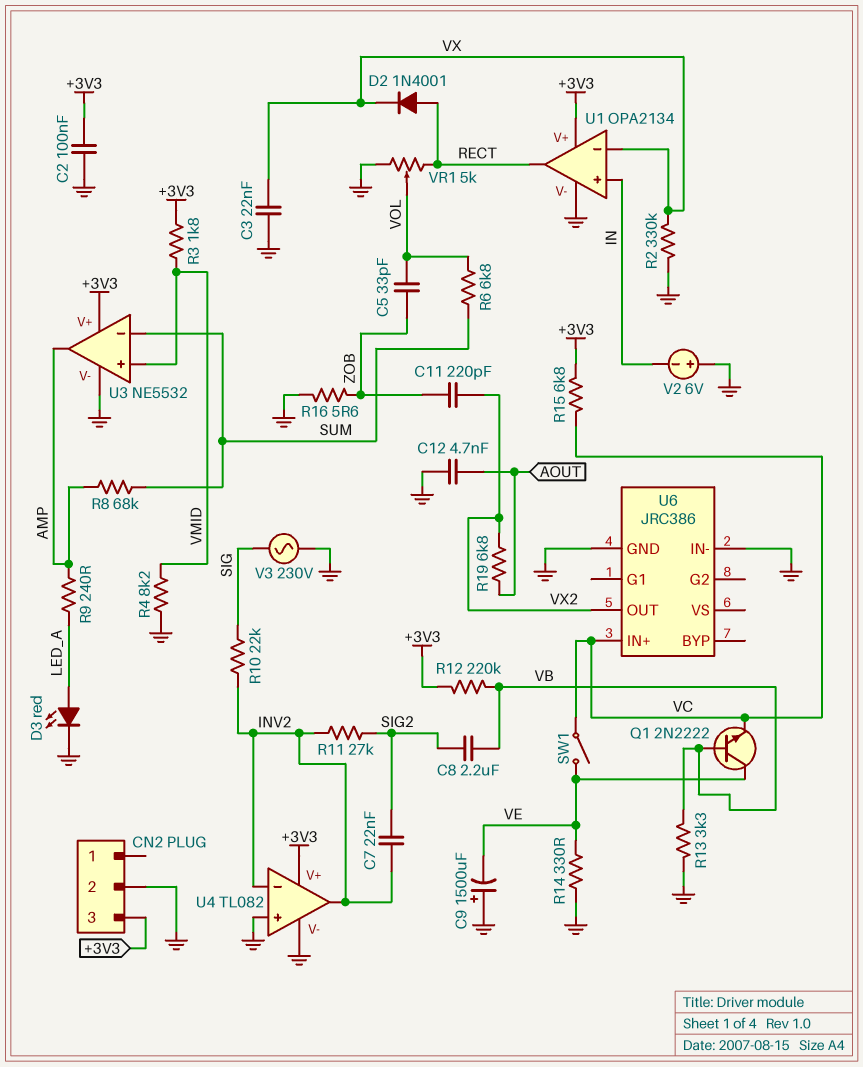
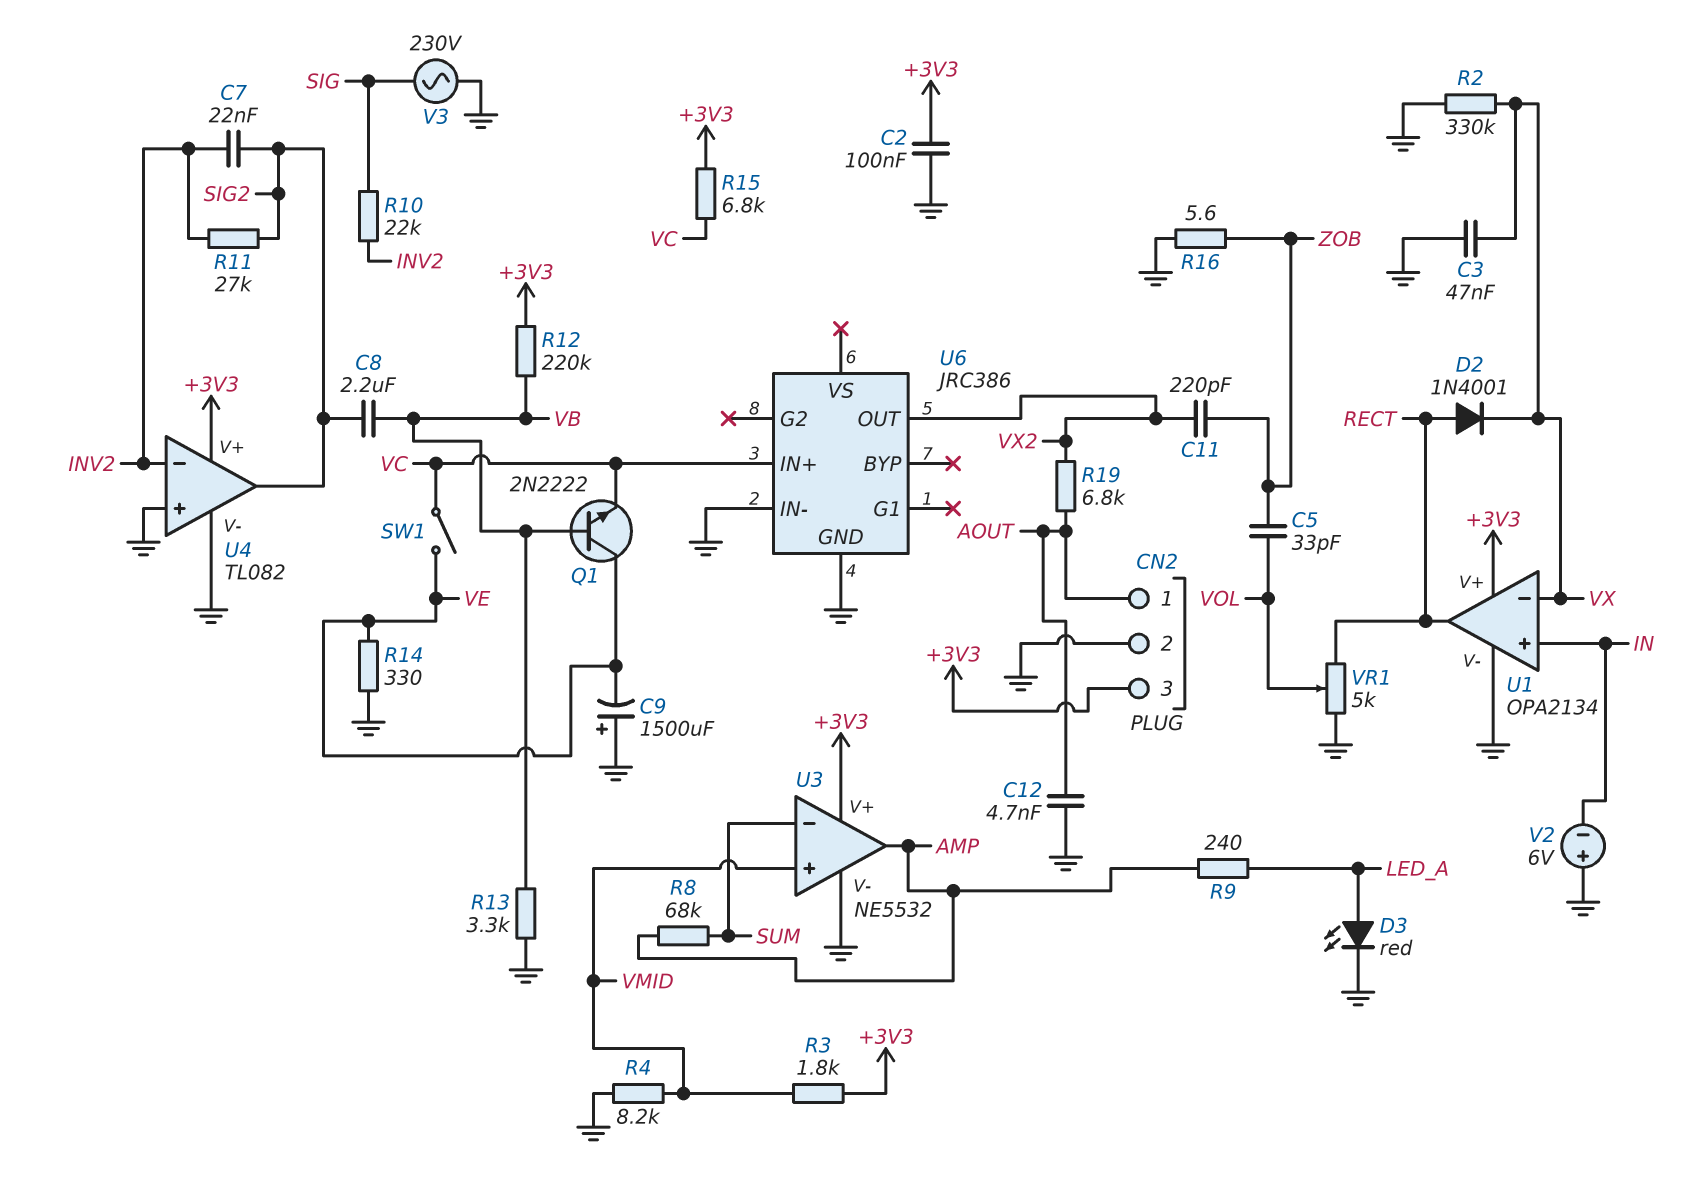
C3: 22nF (GND, VX) -> 47nF (GND, VX)
CN2 pin 1: none -> AOUT
R6: 6.8k (SUM, VOL) -> none
U4 pin out: INV2 -> SIG2

